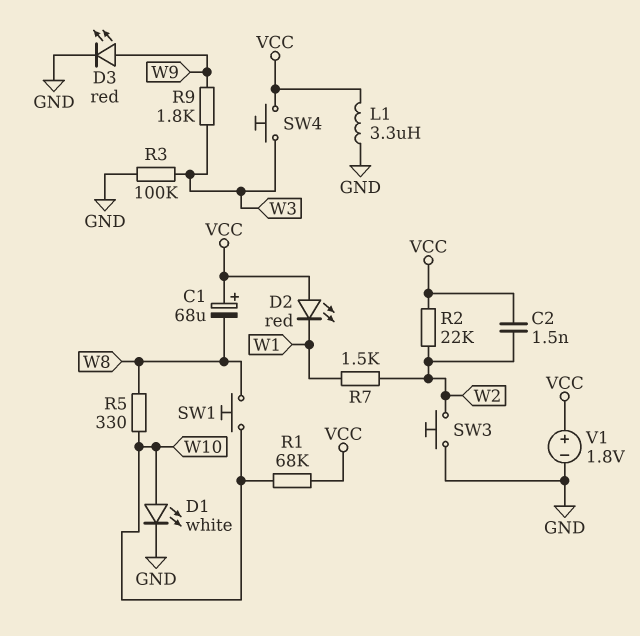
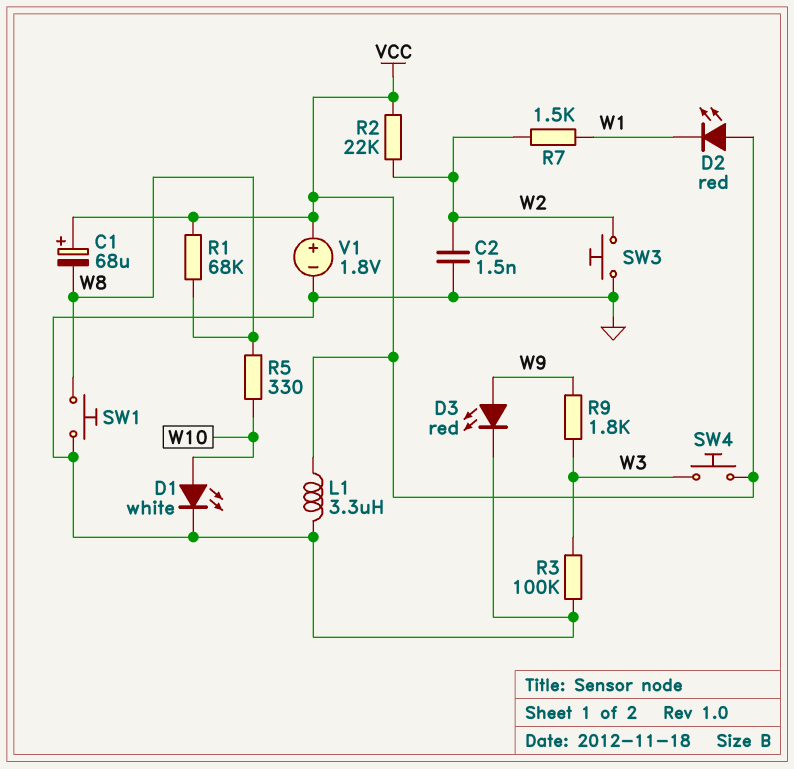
C2: 1.5nF (VCC, W2) -> 1.5nF (GND, W2)
R1: 68k (VCC, W10) -> 68k (VCC, W8)
SW1: button (W8, W10) -> button (GND, W8)

